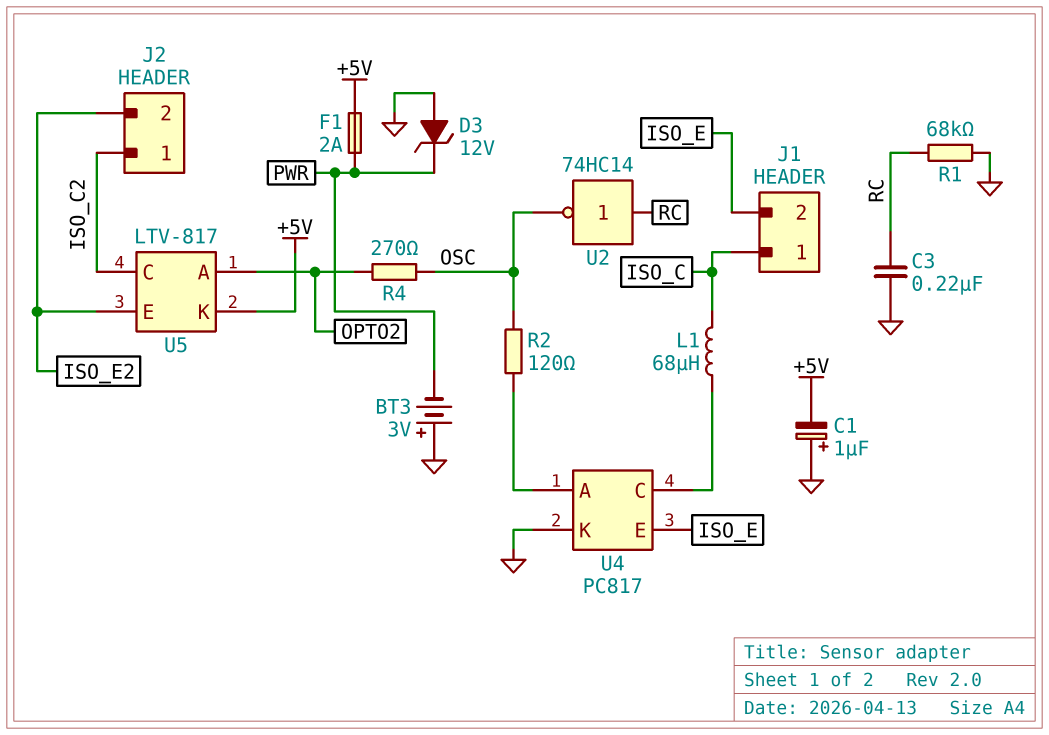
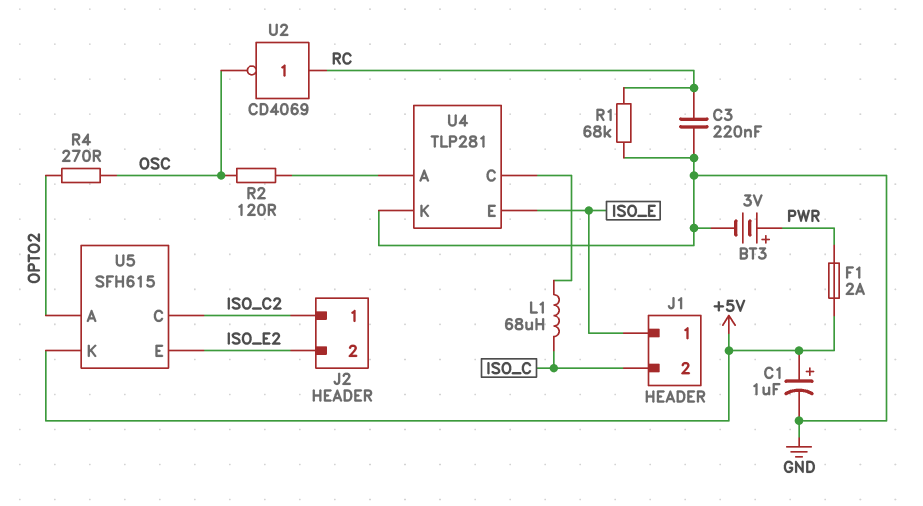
BT3: 3V (plus GND, minus PWR) -> 3V (plus PWR, minus GND)
C1: 1uF (plus GND, minus +5V) -> 1uF (plus +5V, minus GND)
D3: zener 12V (A GND, K PWR) -> none
J1 pin 1: ISO_C -> ISO_E
J1 pin 2: ISO_E -> ISO_C
U2: NOT 74HC14 (in RC, out OSC) -> NOT CD4069 (in RC, out OSC)
U4: PC817 -> TLP281
U5: LTV-817 -> SFH615

